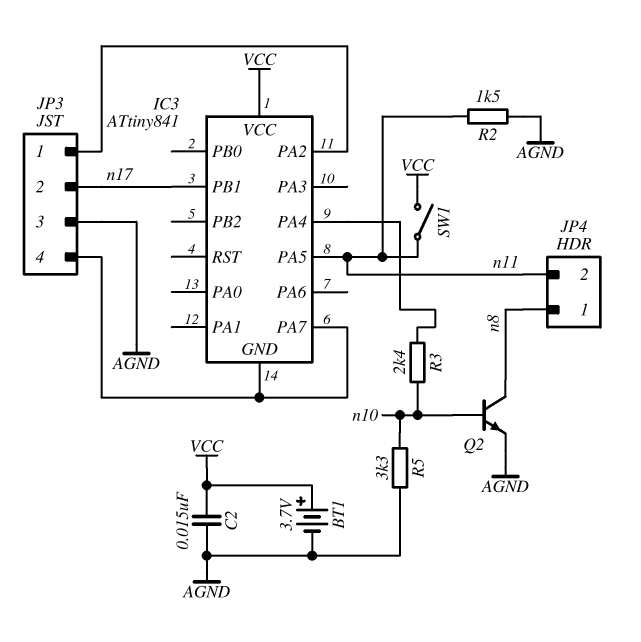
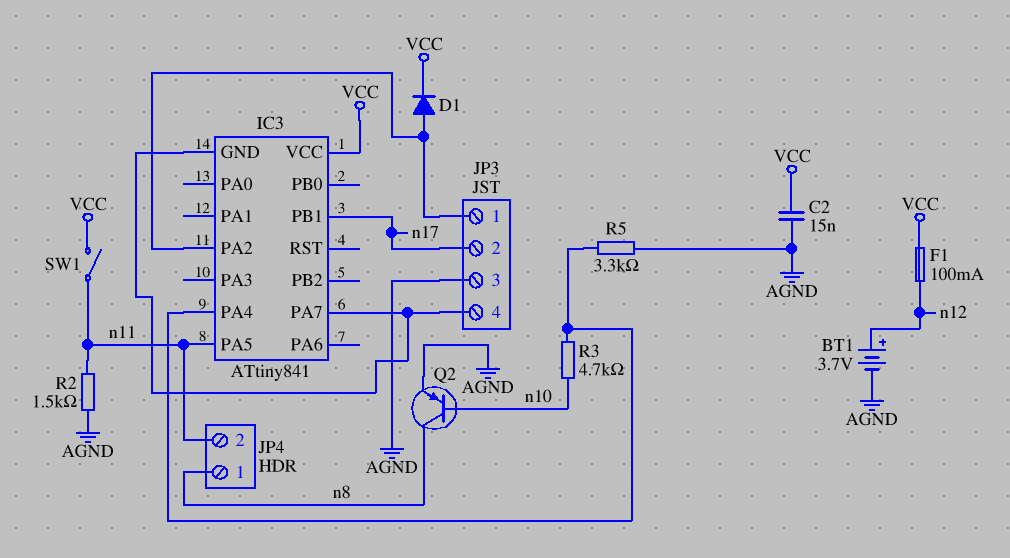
BT1: 3.7V (plus VCC, minus AGND) -> 3.7V (plus n12, minus AGND)
D1: none -> diode (A IC3/PA2, K VCC)
F1: none -> 100mA (VCC, n12)
Q2: NPN (B n10, C n8, E AGND) -> PNP (B n10, C n8, E AGND)
R3: 2.4k (IC3/PA4, n10) -> 4.7k (IC3/PA4, n10)
R5: 3.3k (AGND, n10) -> 3.3k (AGND, IC3/PA4)

